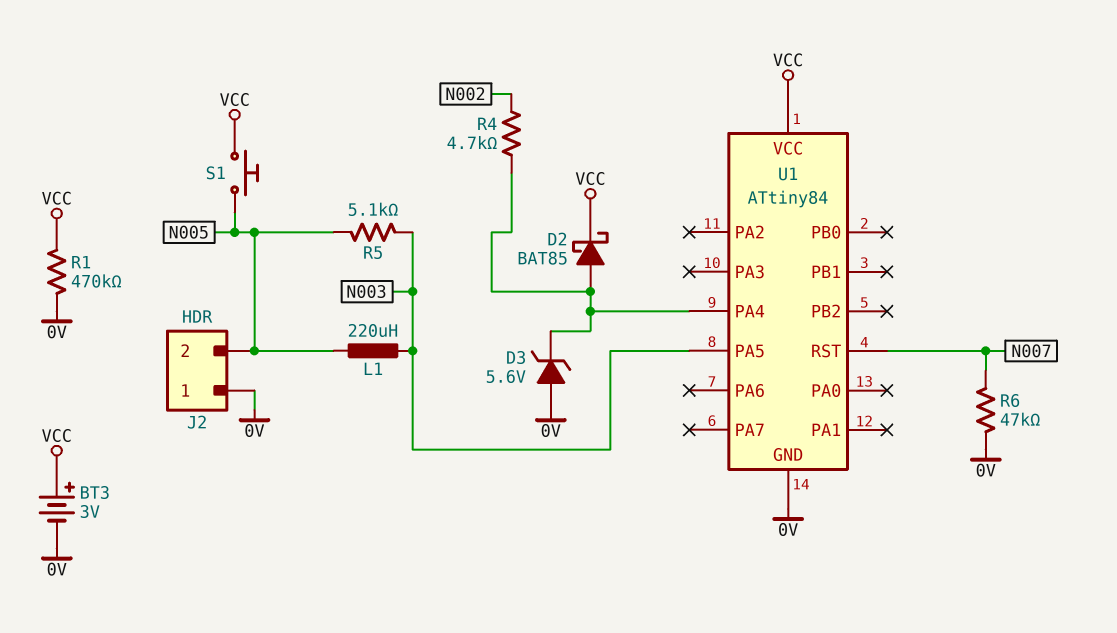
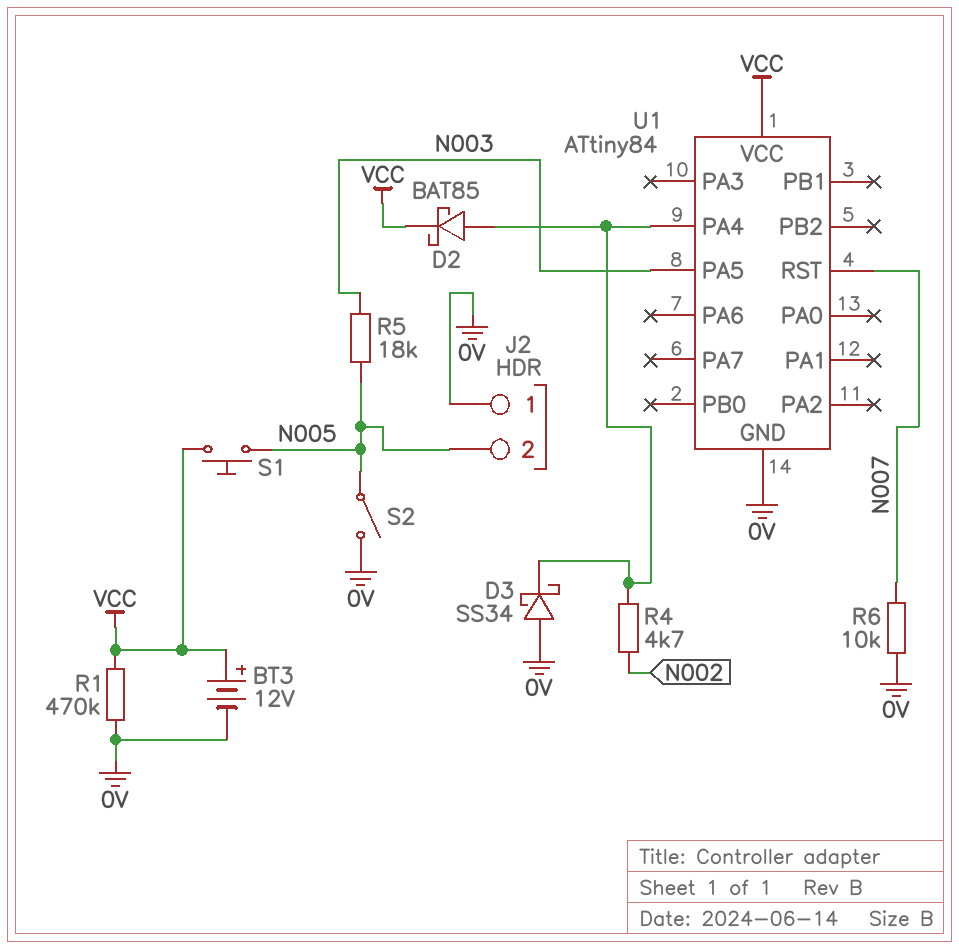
BT3: 3V (plus VCC, minus 0V) -> 12V (plus VCC, minus 0V)
D3: zener 5.6V (A 0V, K U1/PA4) -> schottky SS34 (A 0V, K U1/PA4)
L1: 220uH (N003, N005) -> none
R5: 5.1k (N003, N005) -> 18k (N003, N005)
R6: 47k (0V, N007) -> 10k (0V, N007)
S2: none -> switch (0V, N005)

